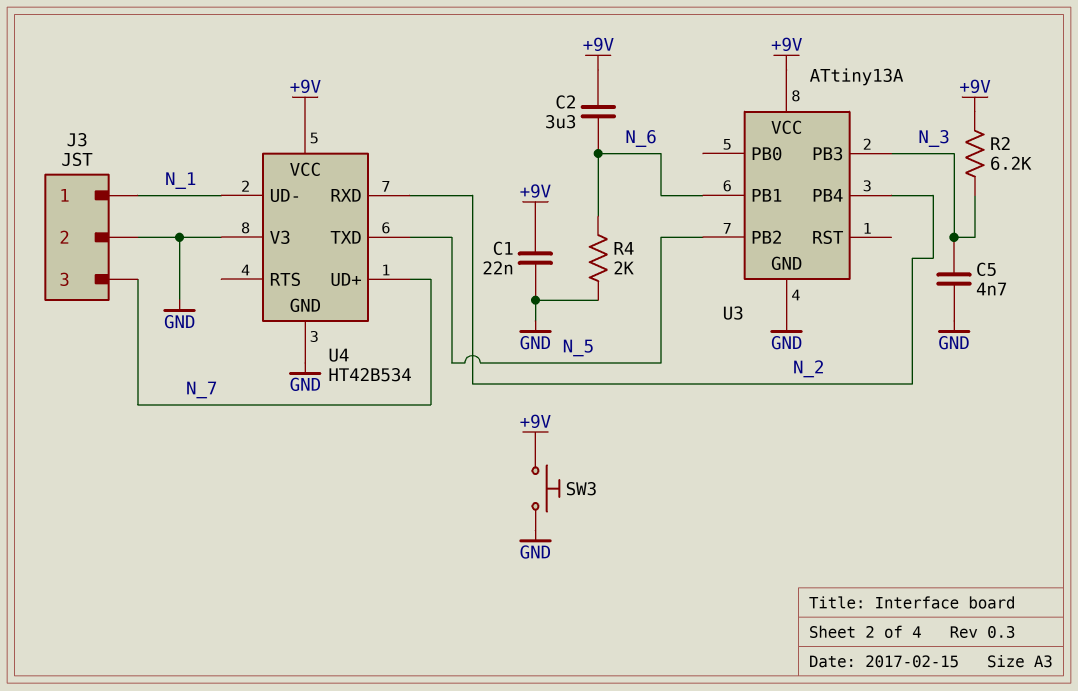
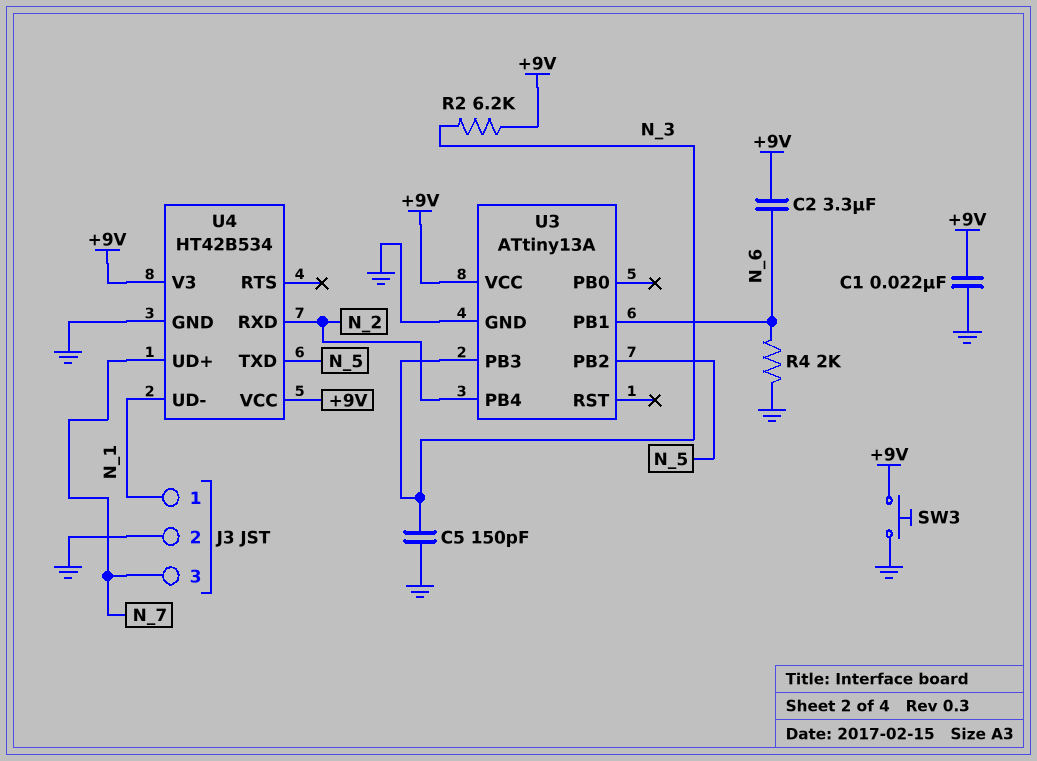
C5: 4.7nF (GND, N_3) -> 150pF (GND, N_3)
U4 pin V3: GND -> +9V

